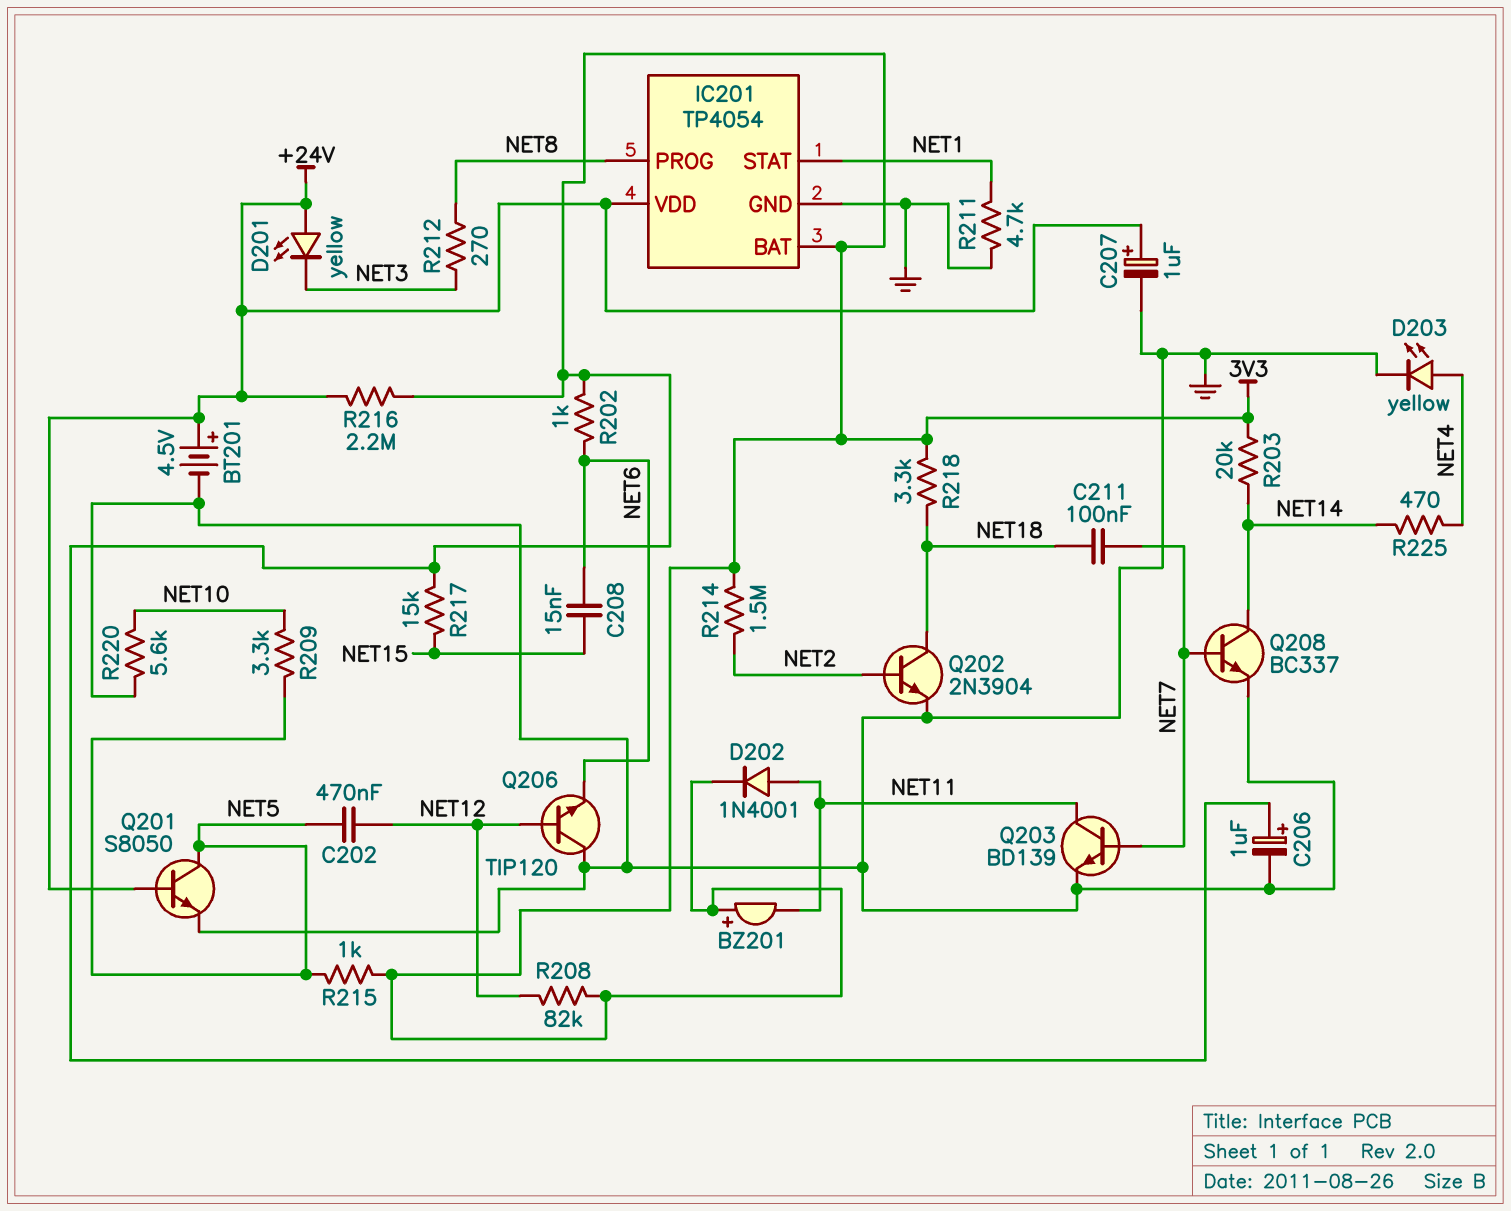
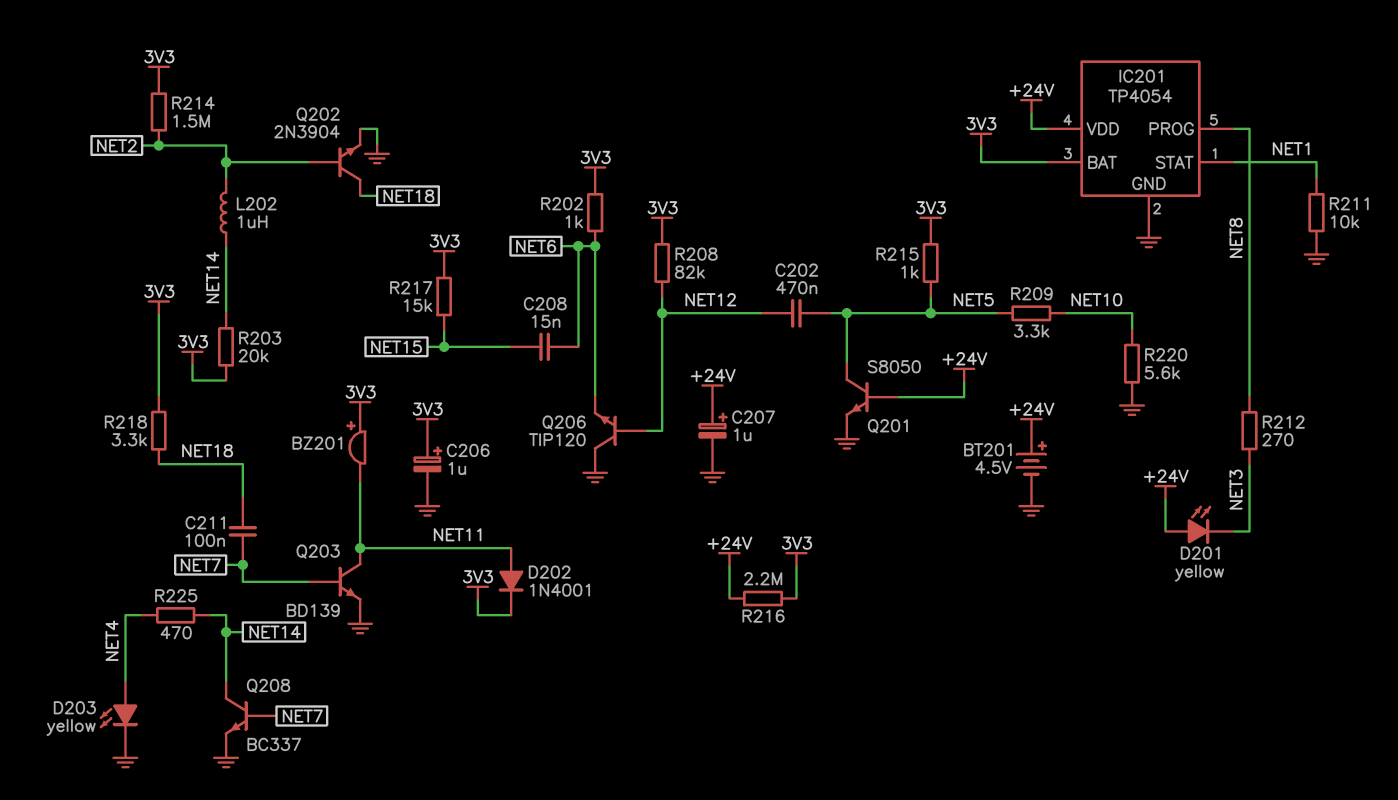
L202: none -> 1uH (NET2, NET14)
R211: 4.7k (GND, NET1) -> 10k (GND, NET1)

